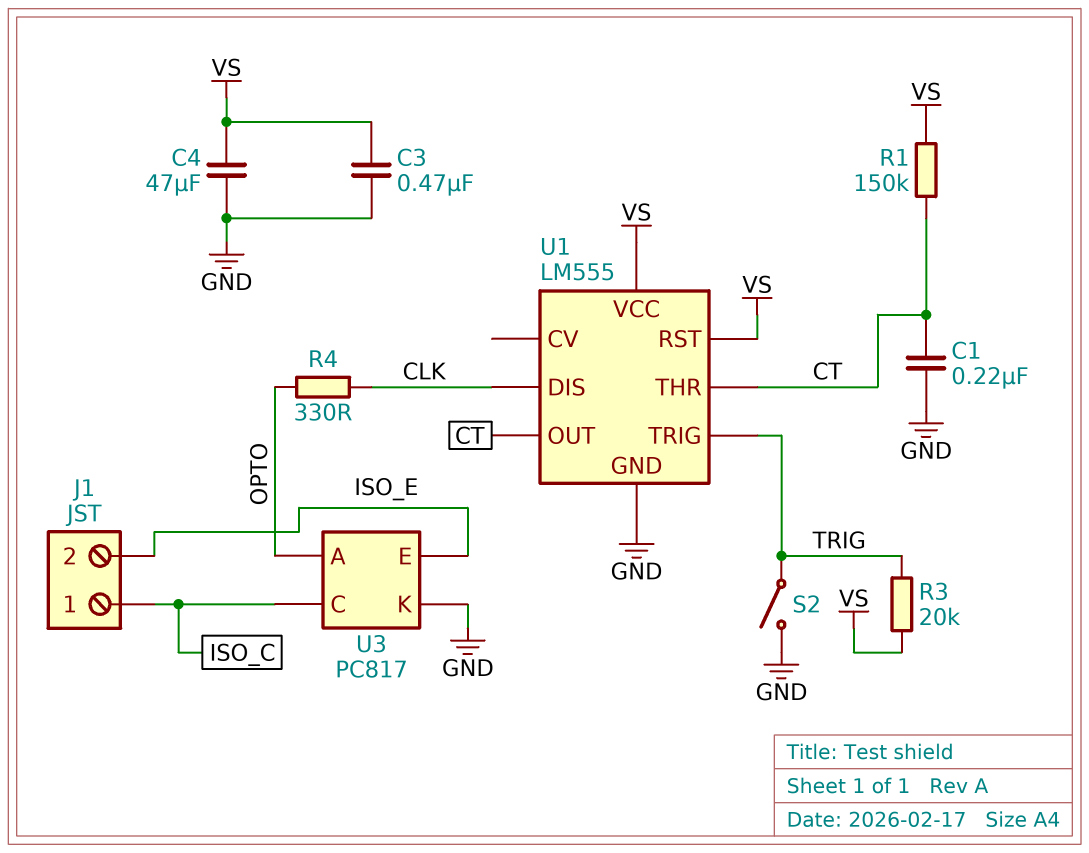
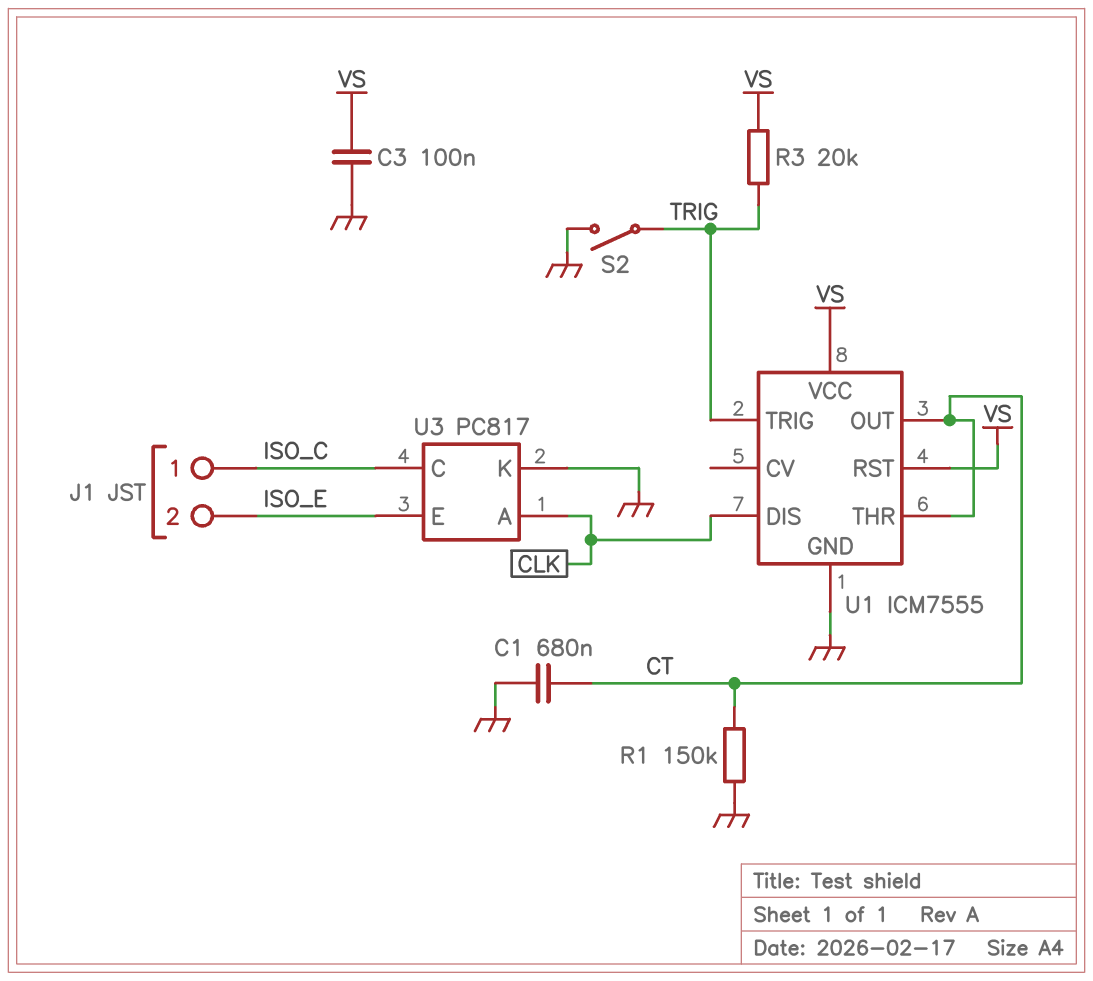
C1: 220nF (CT, GND) -> 680nF (CT, GND)
C3: 470nF (GND, VS) -> 100nF (GND, VS)
C4: 47uF (GND, VS) -> none
R1: 150k (CT, VS) -> 150k (CT, GND)
R4: 330 (CLK, OPTO) -> none
U1: LM555 -> ICM7555
U3 pin A: OPTO -> CLK

